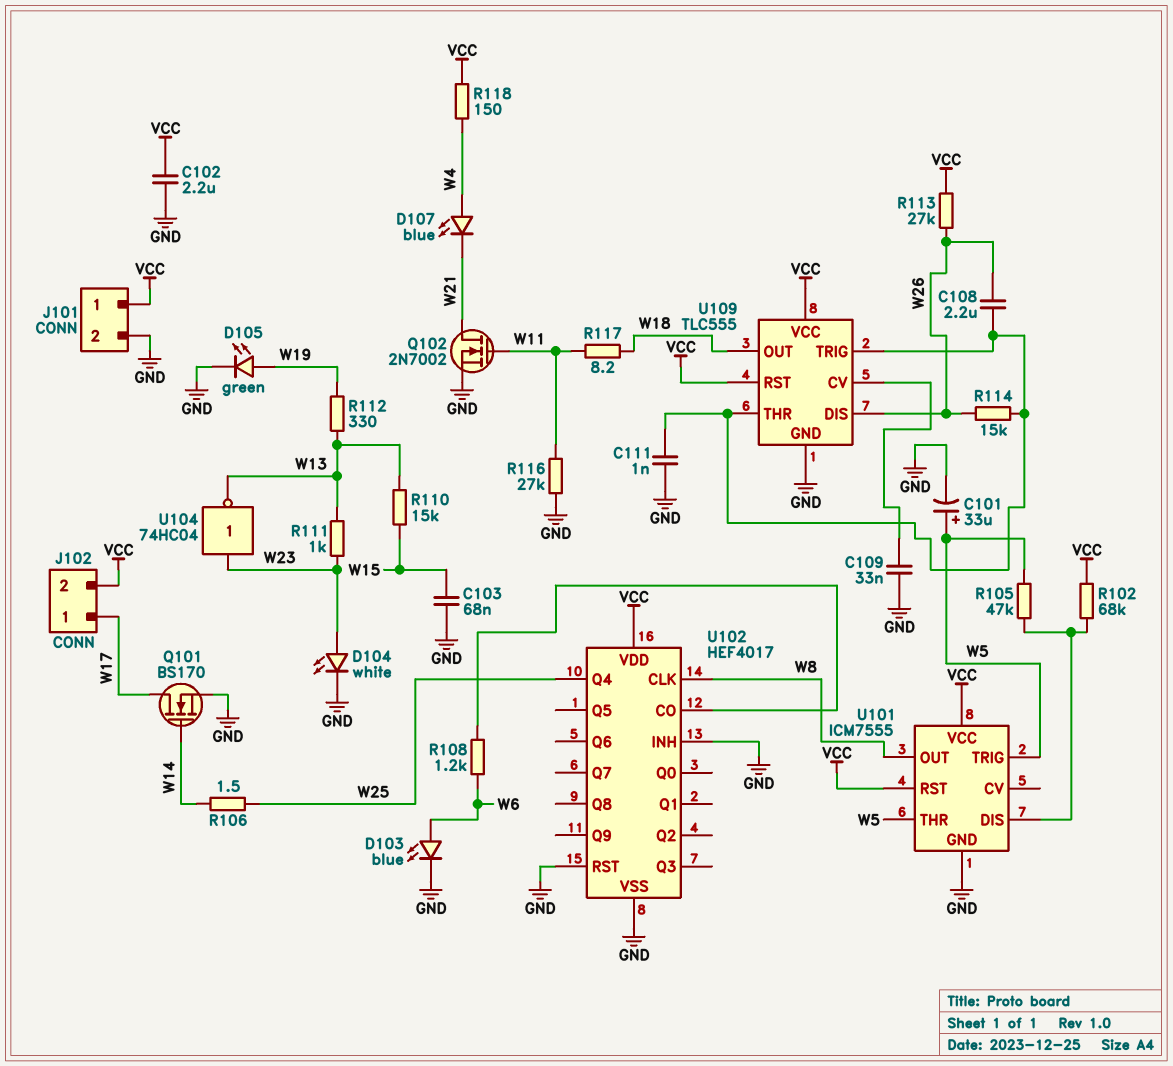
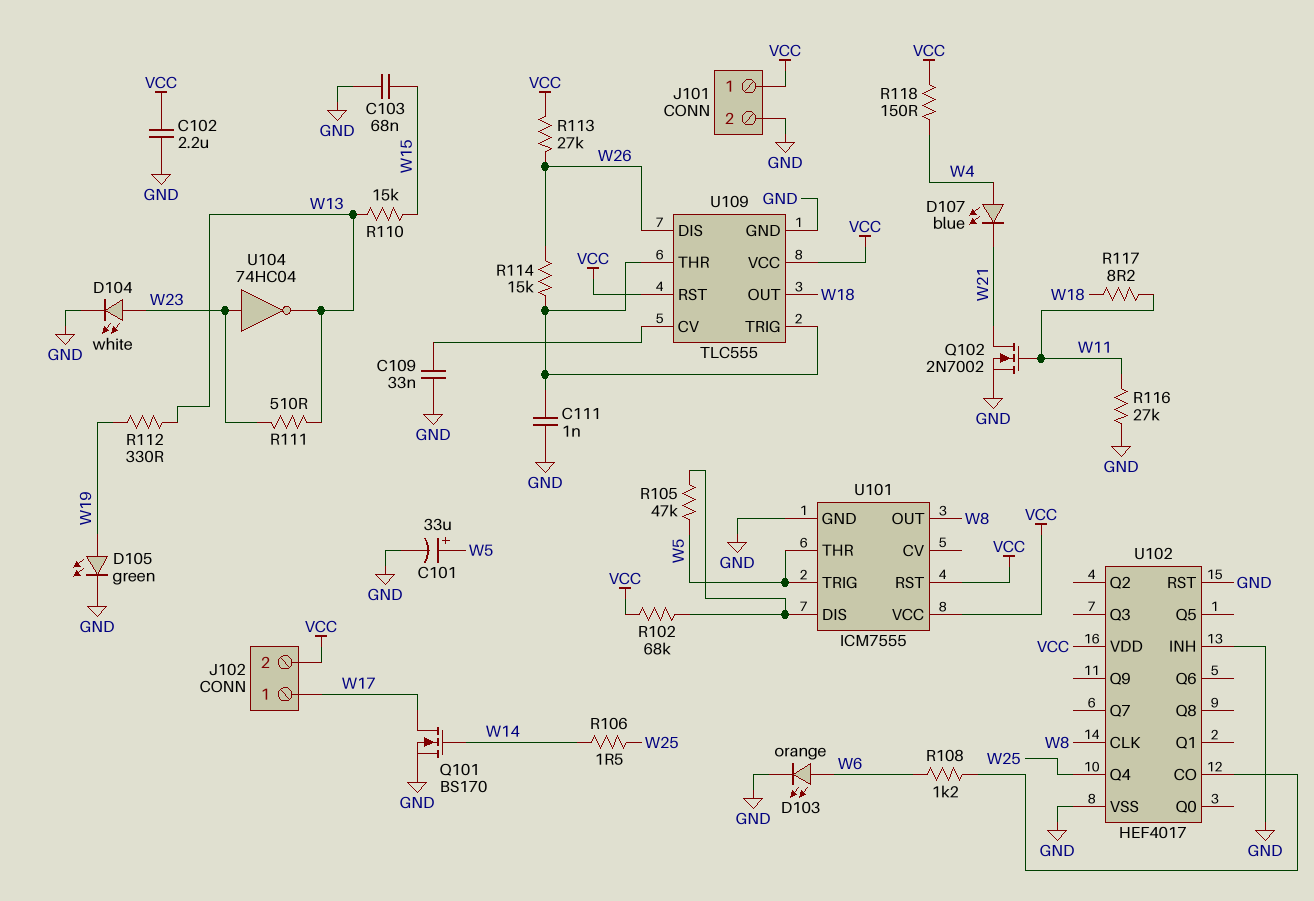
C108: 2.2uF (U109/THR, W26) -> none
D103: LED blue (A W6, K GND) -> LED orange (A W6, K GND)
R111: 1k (W13, W23) -> 510 (W13, W23)

